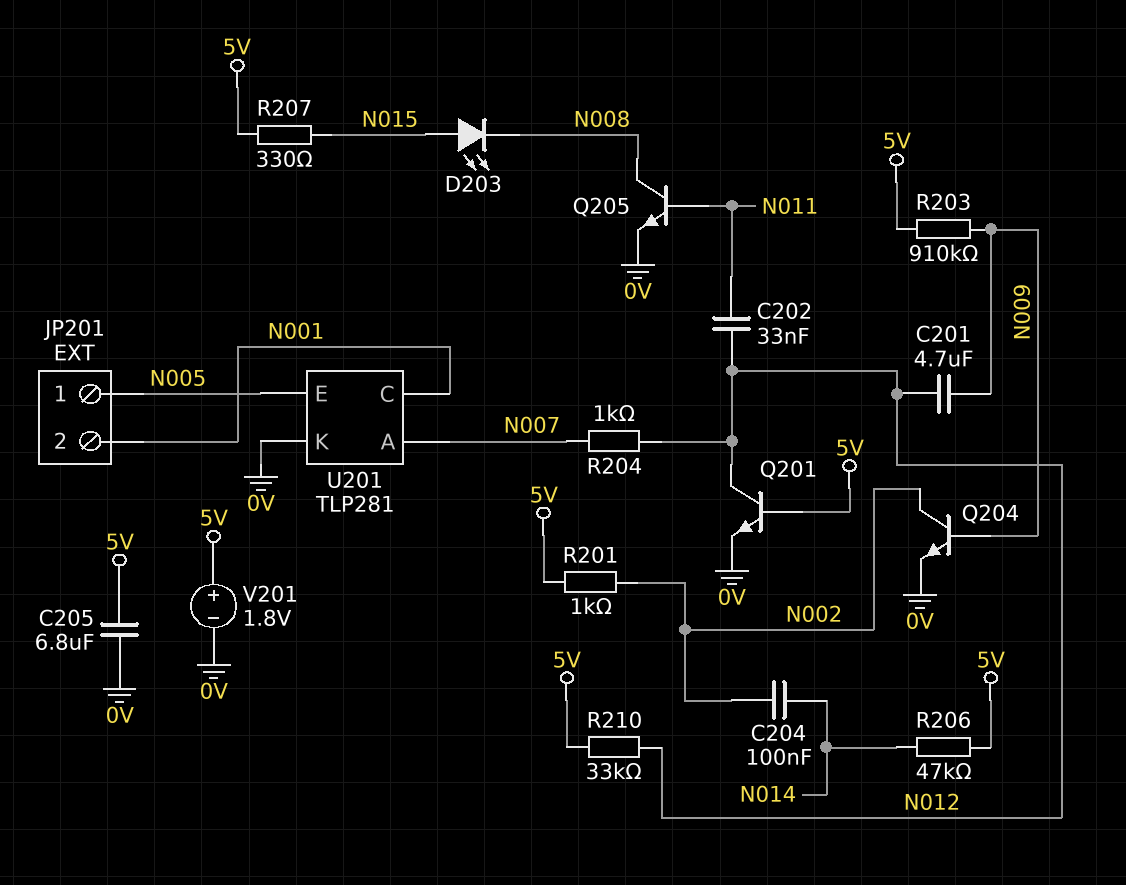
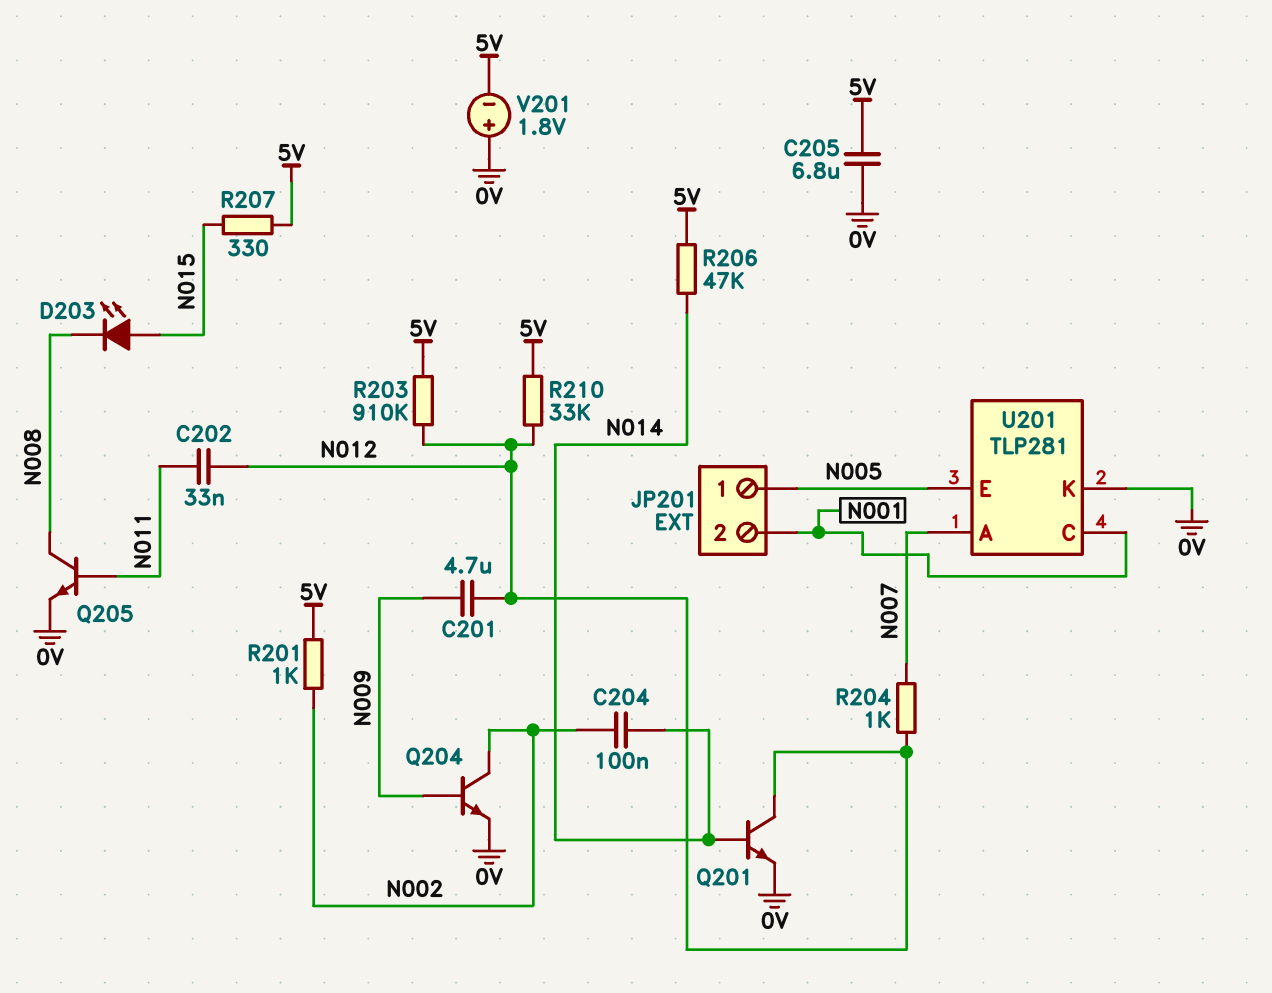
Q201: NPN (B 5V, C N012, E 0V) -> NPN (B N014, C N012, E 0V)
R203: 910k (5V, N009) -> 910k (5V, N012)
V201: 1.8V (plus 5V, minus 0V) -> 1.8V (plus 0V, minus 5V)

